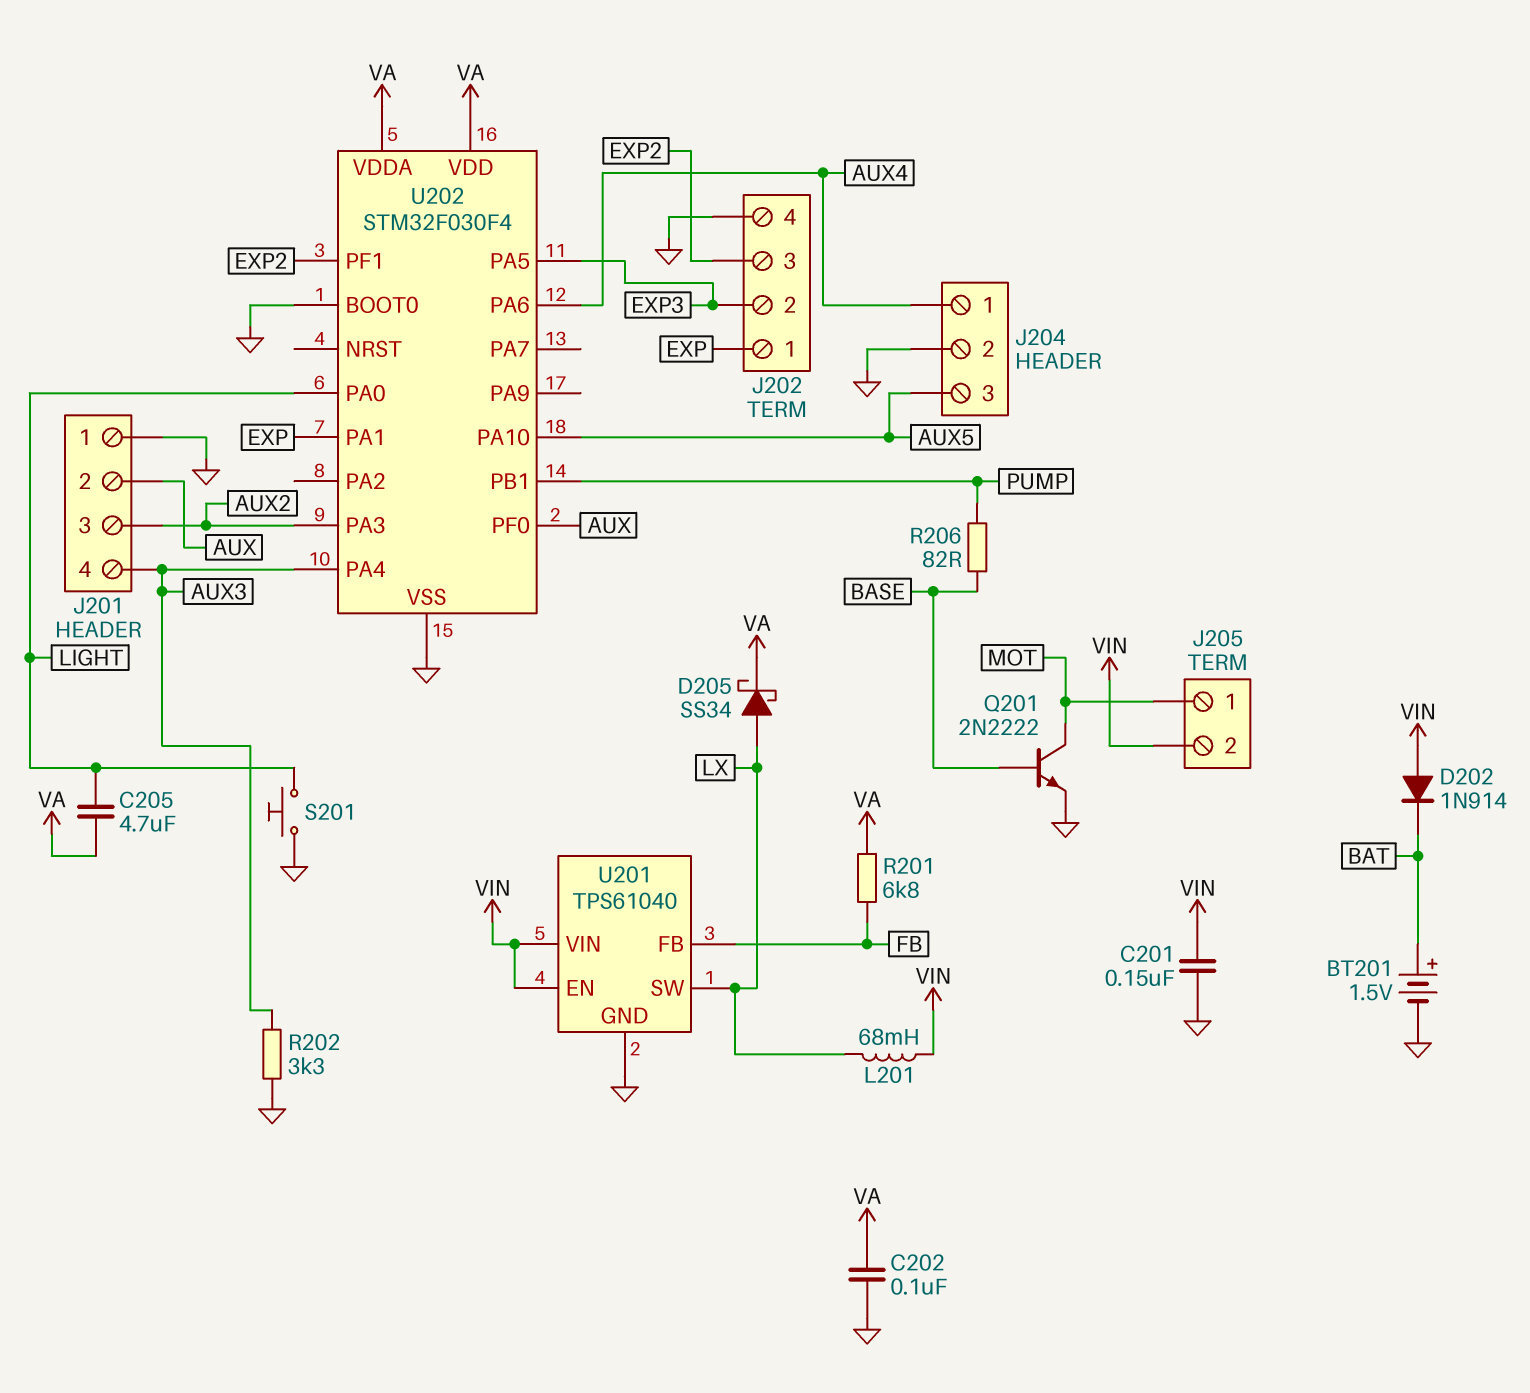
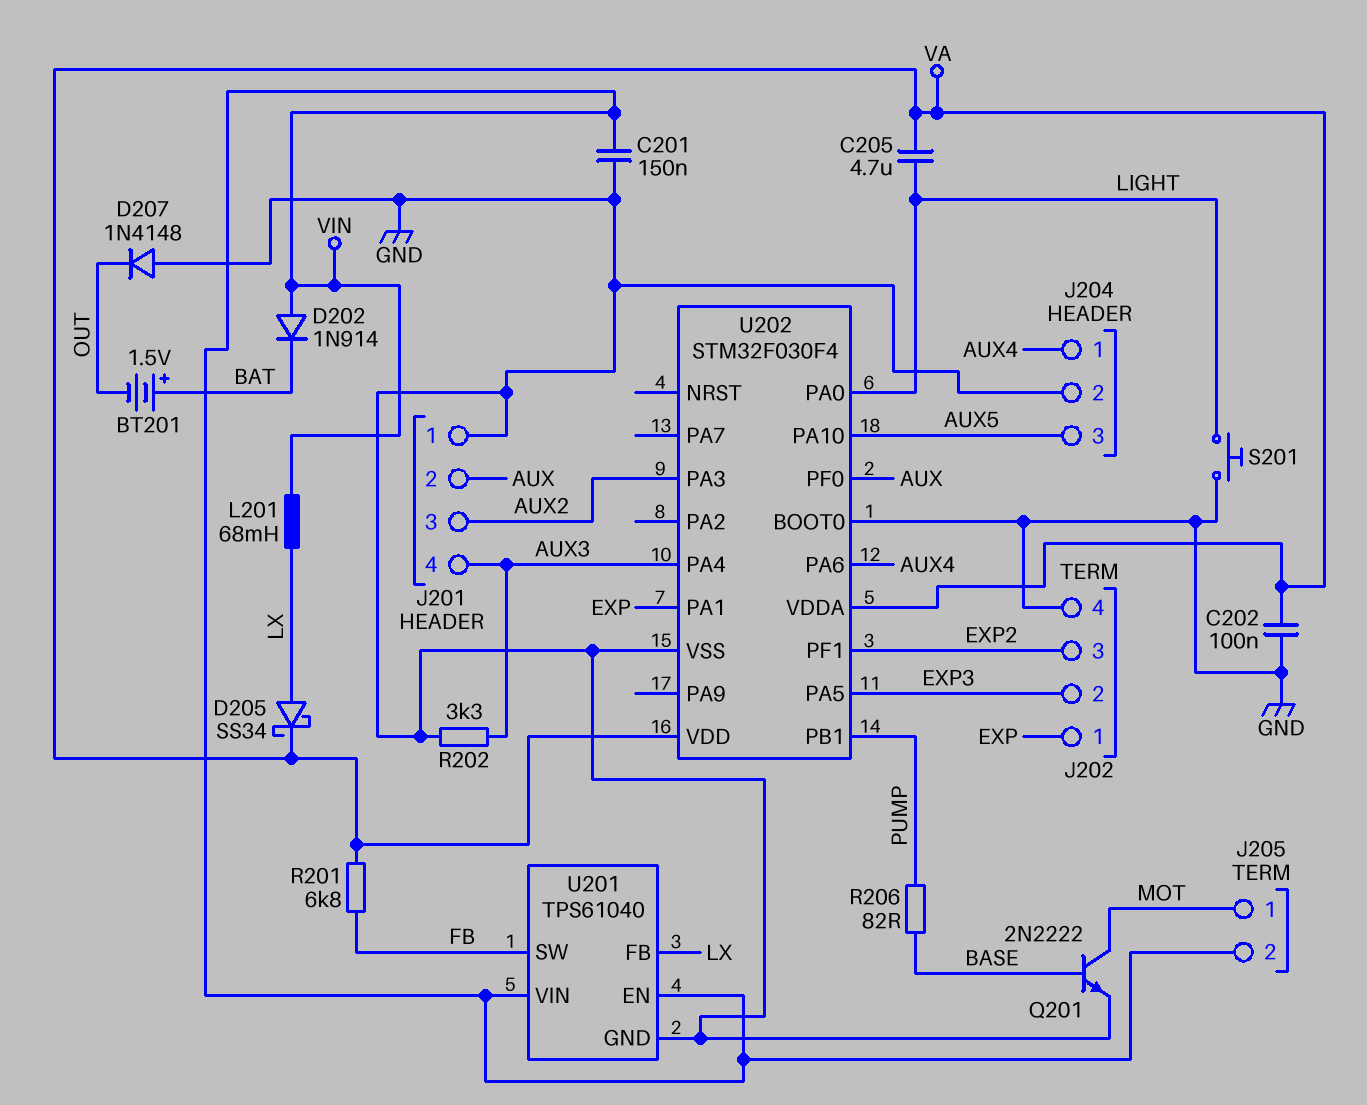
BT201: 1.5V (plus BAT, minus GND) -> 1.5V (plus BAT, minus OUT)
D207: none -> diode 1N4148 (A GND, K OUT)
U201 pin FB: FB -> LX
U201 pin SW: LX -> FB

